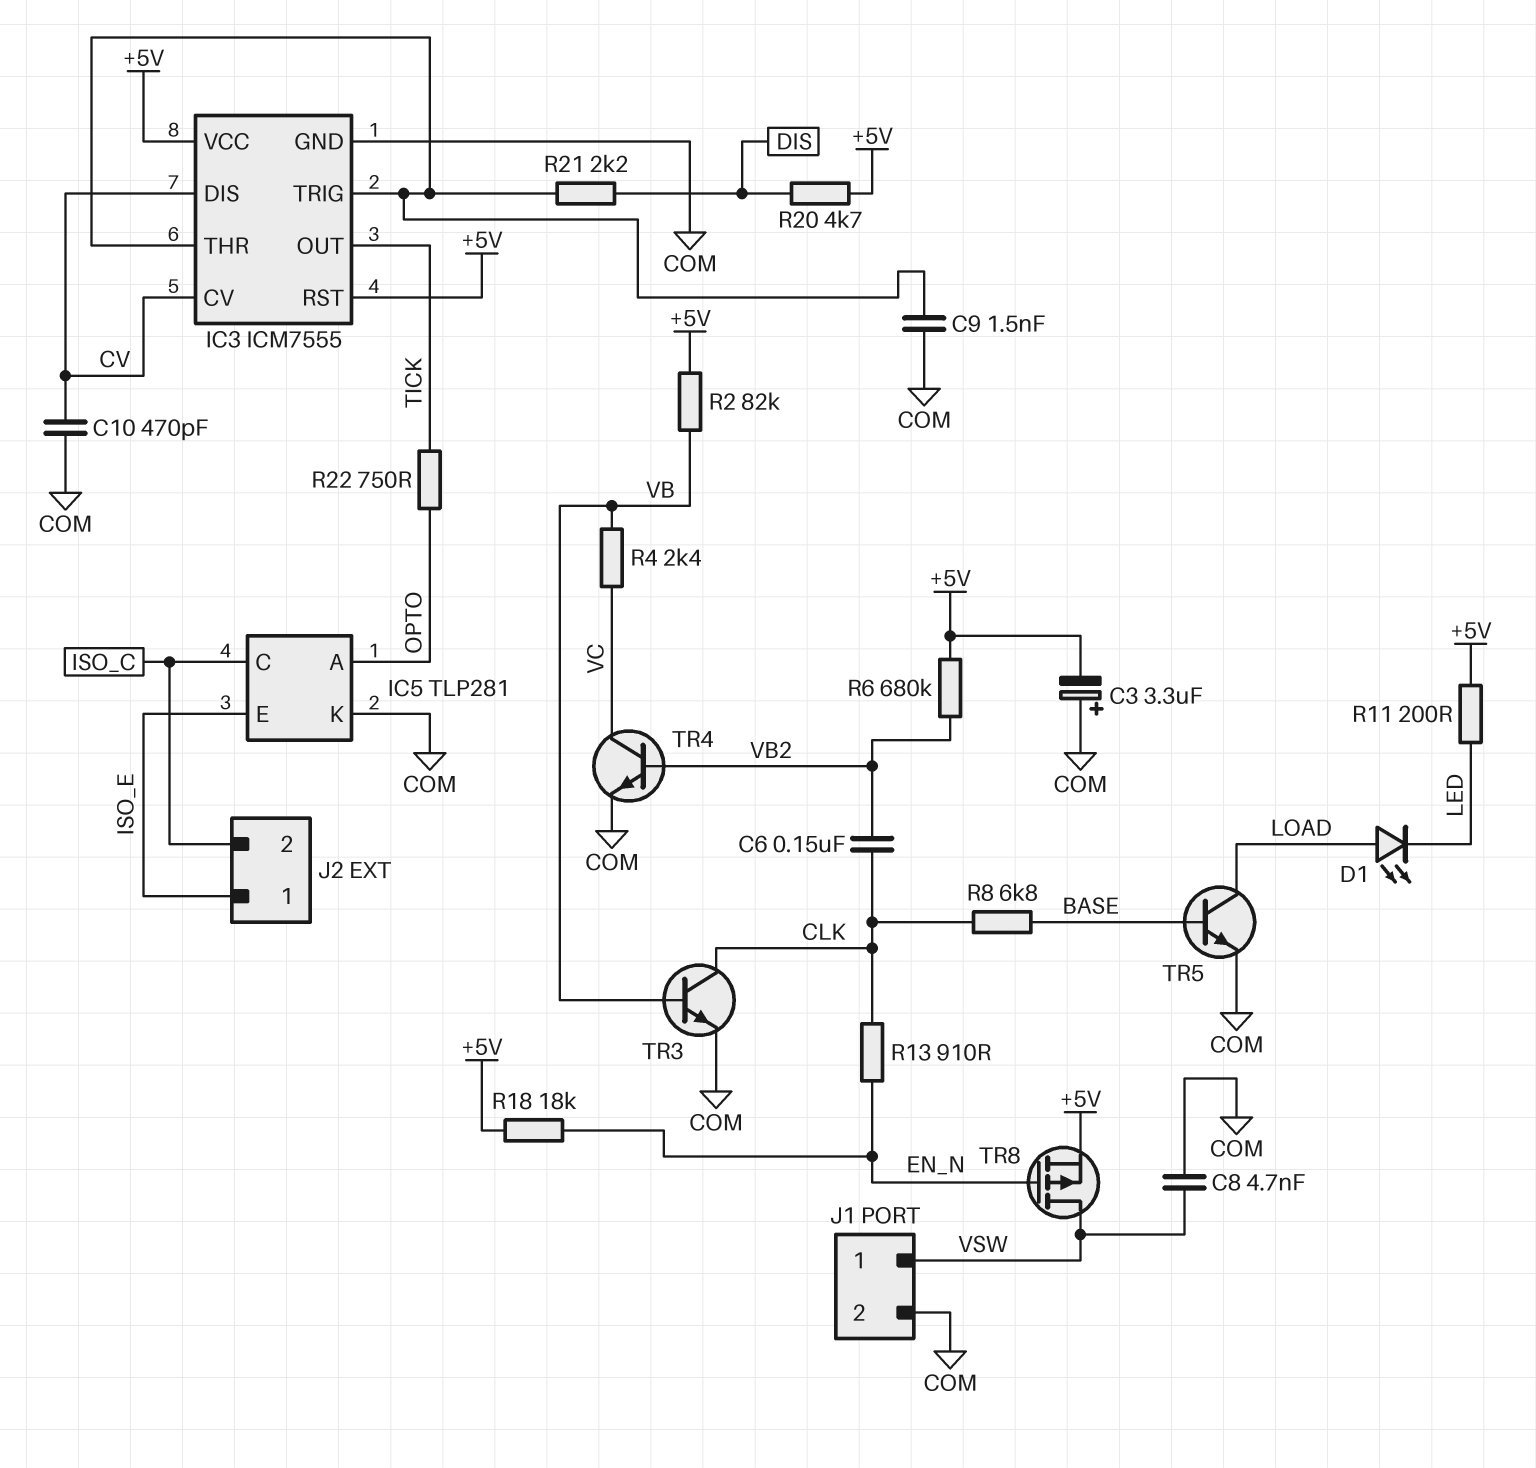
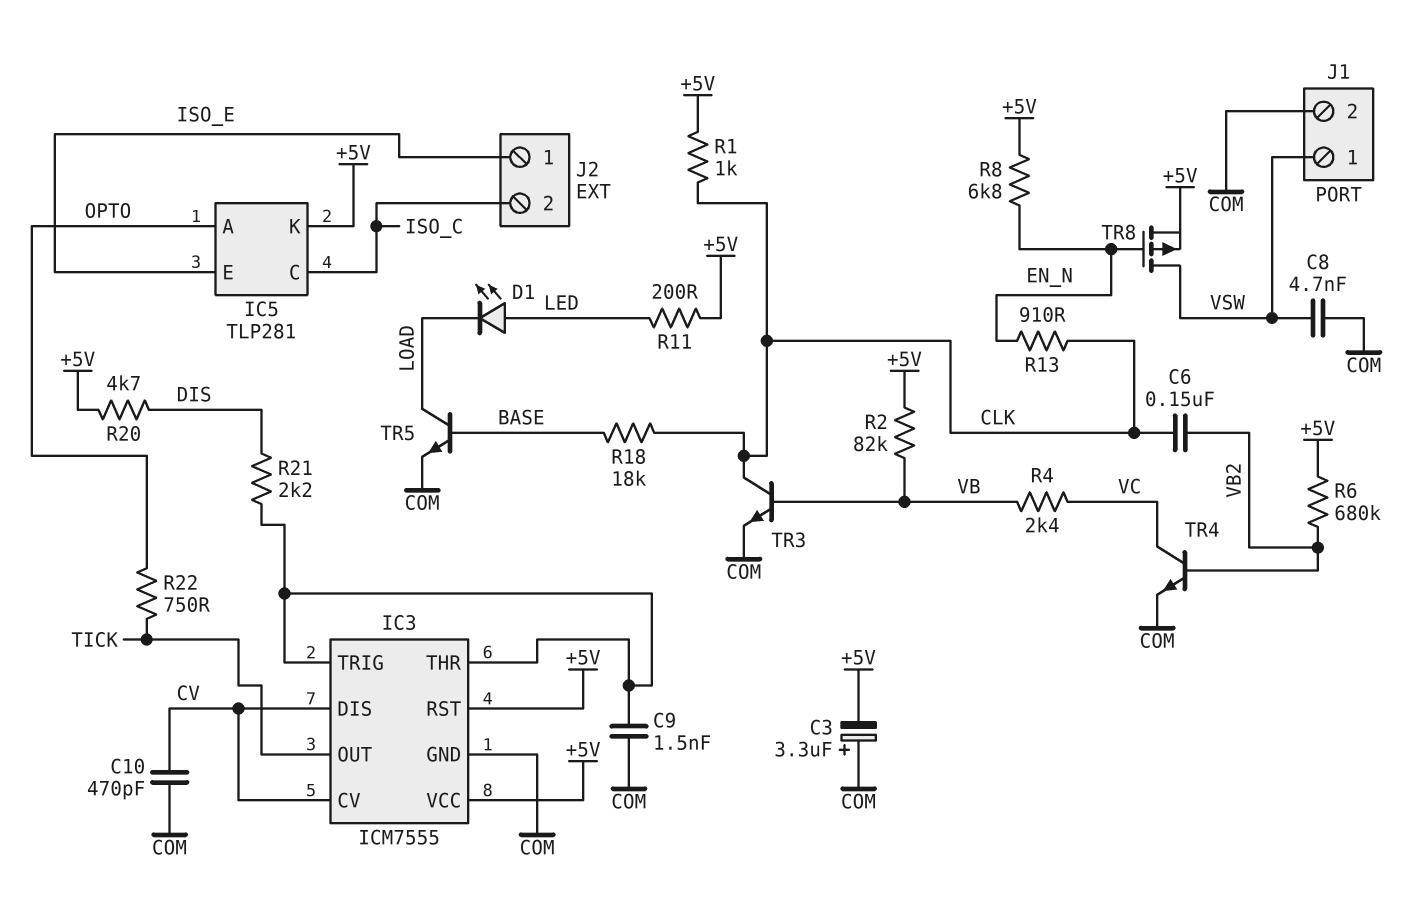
D1: LED (A LOAD, K LED) -> LED (A LED, K LOAD)
IC5 pin K: COM -> +5V
R1: none -> 1k (+5V, CLK)
R8: 6.8k (BASE, CLK) -> 6.8k (+5V, EN_N)
R18: 18k (+5V, EN_N) -> 18k (BASE, CLK)

